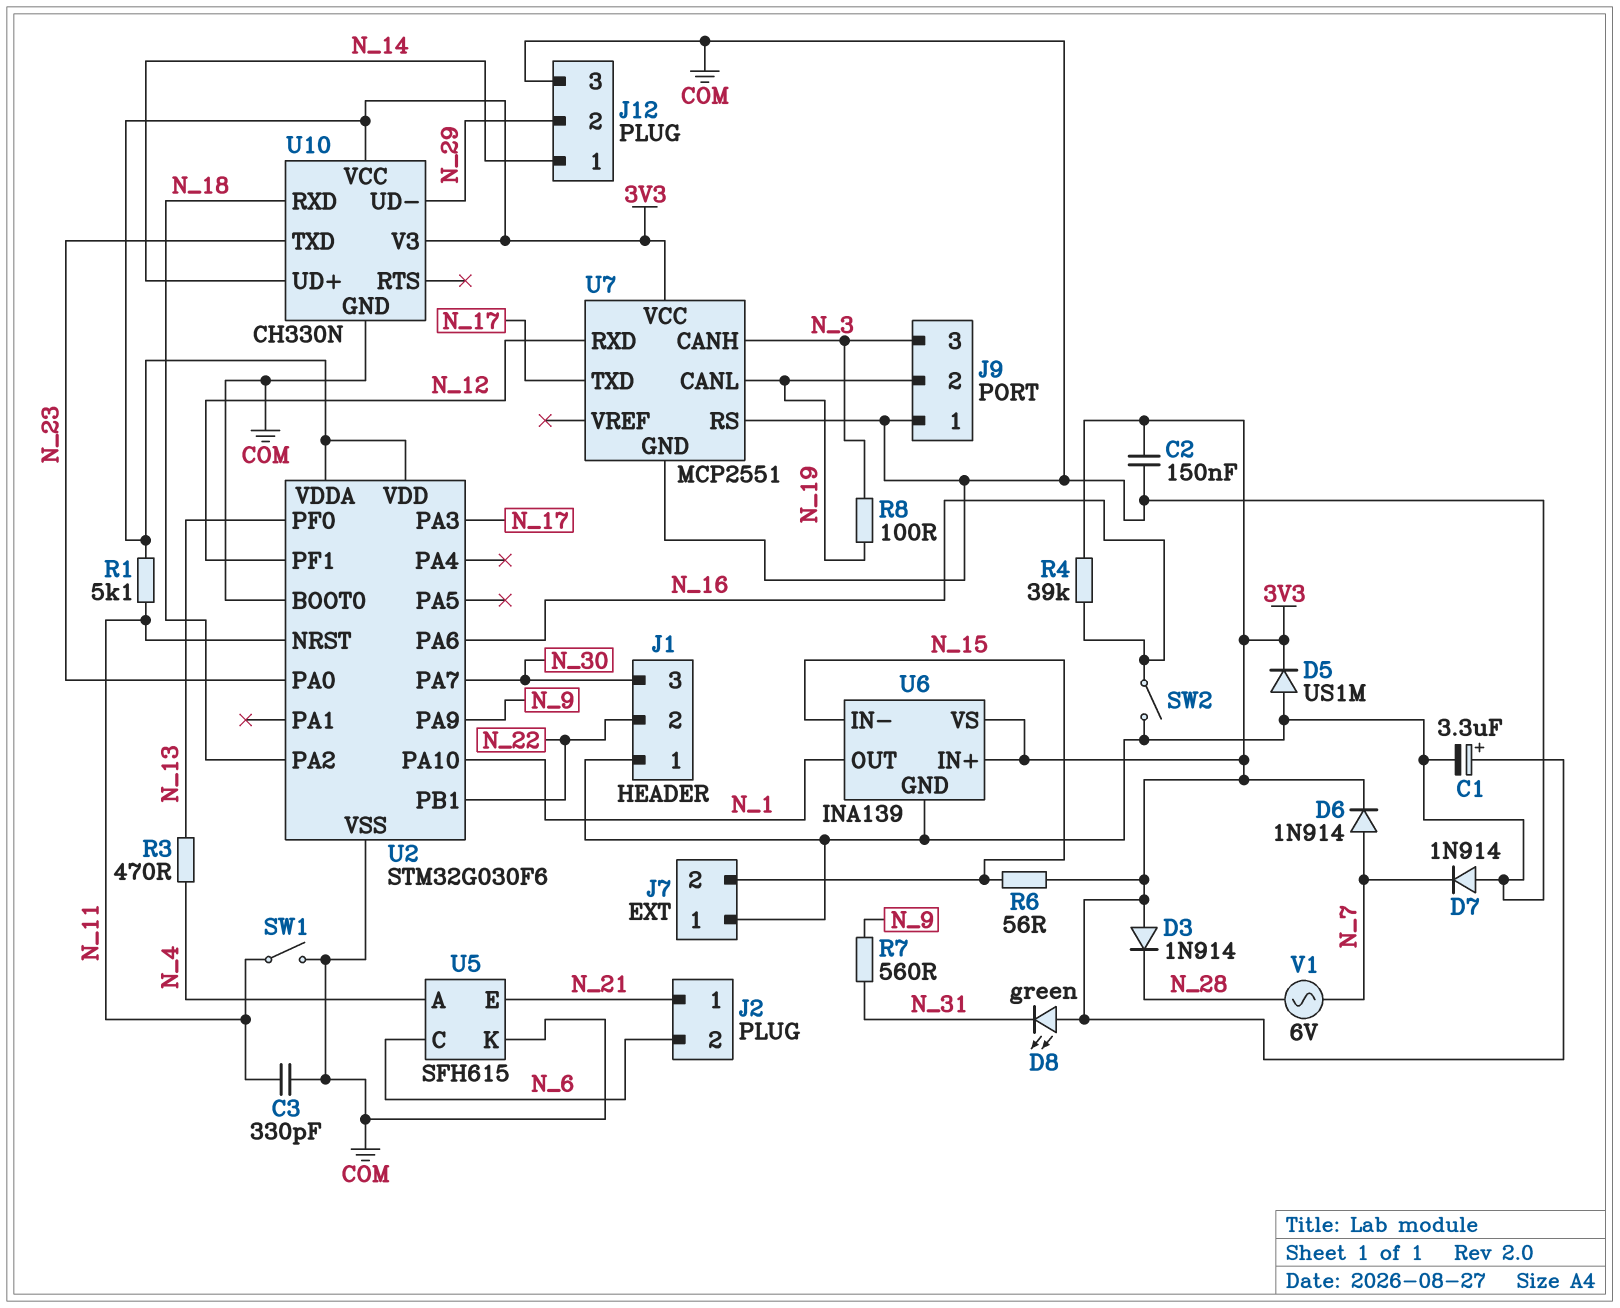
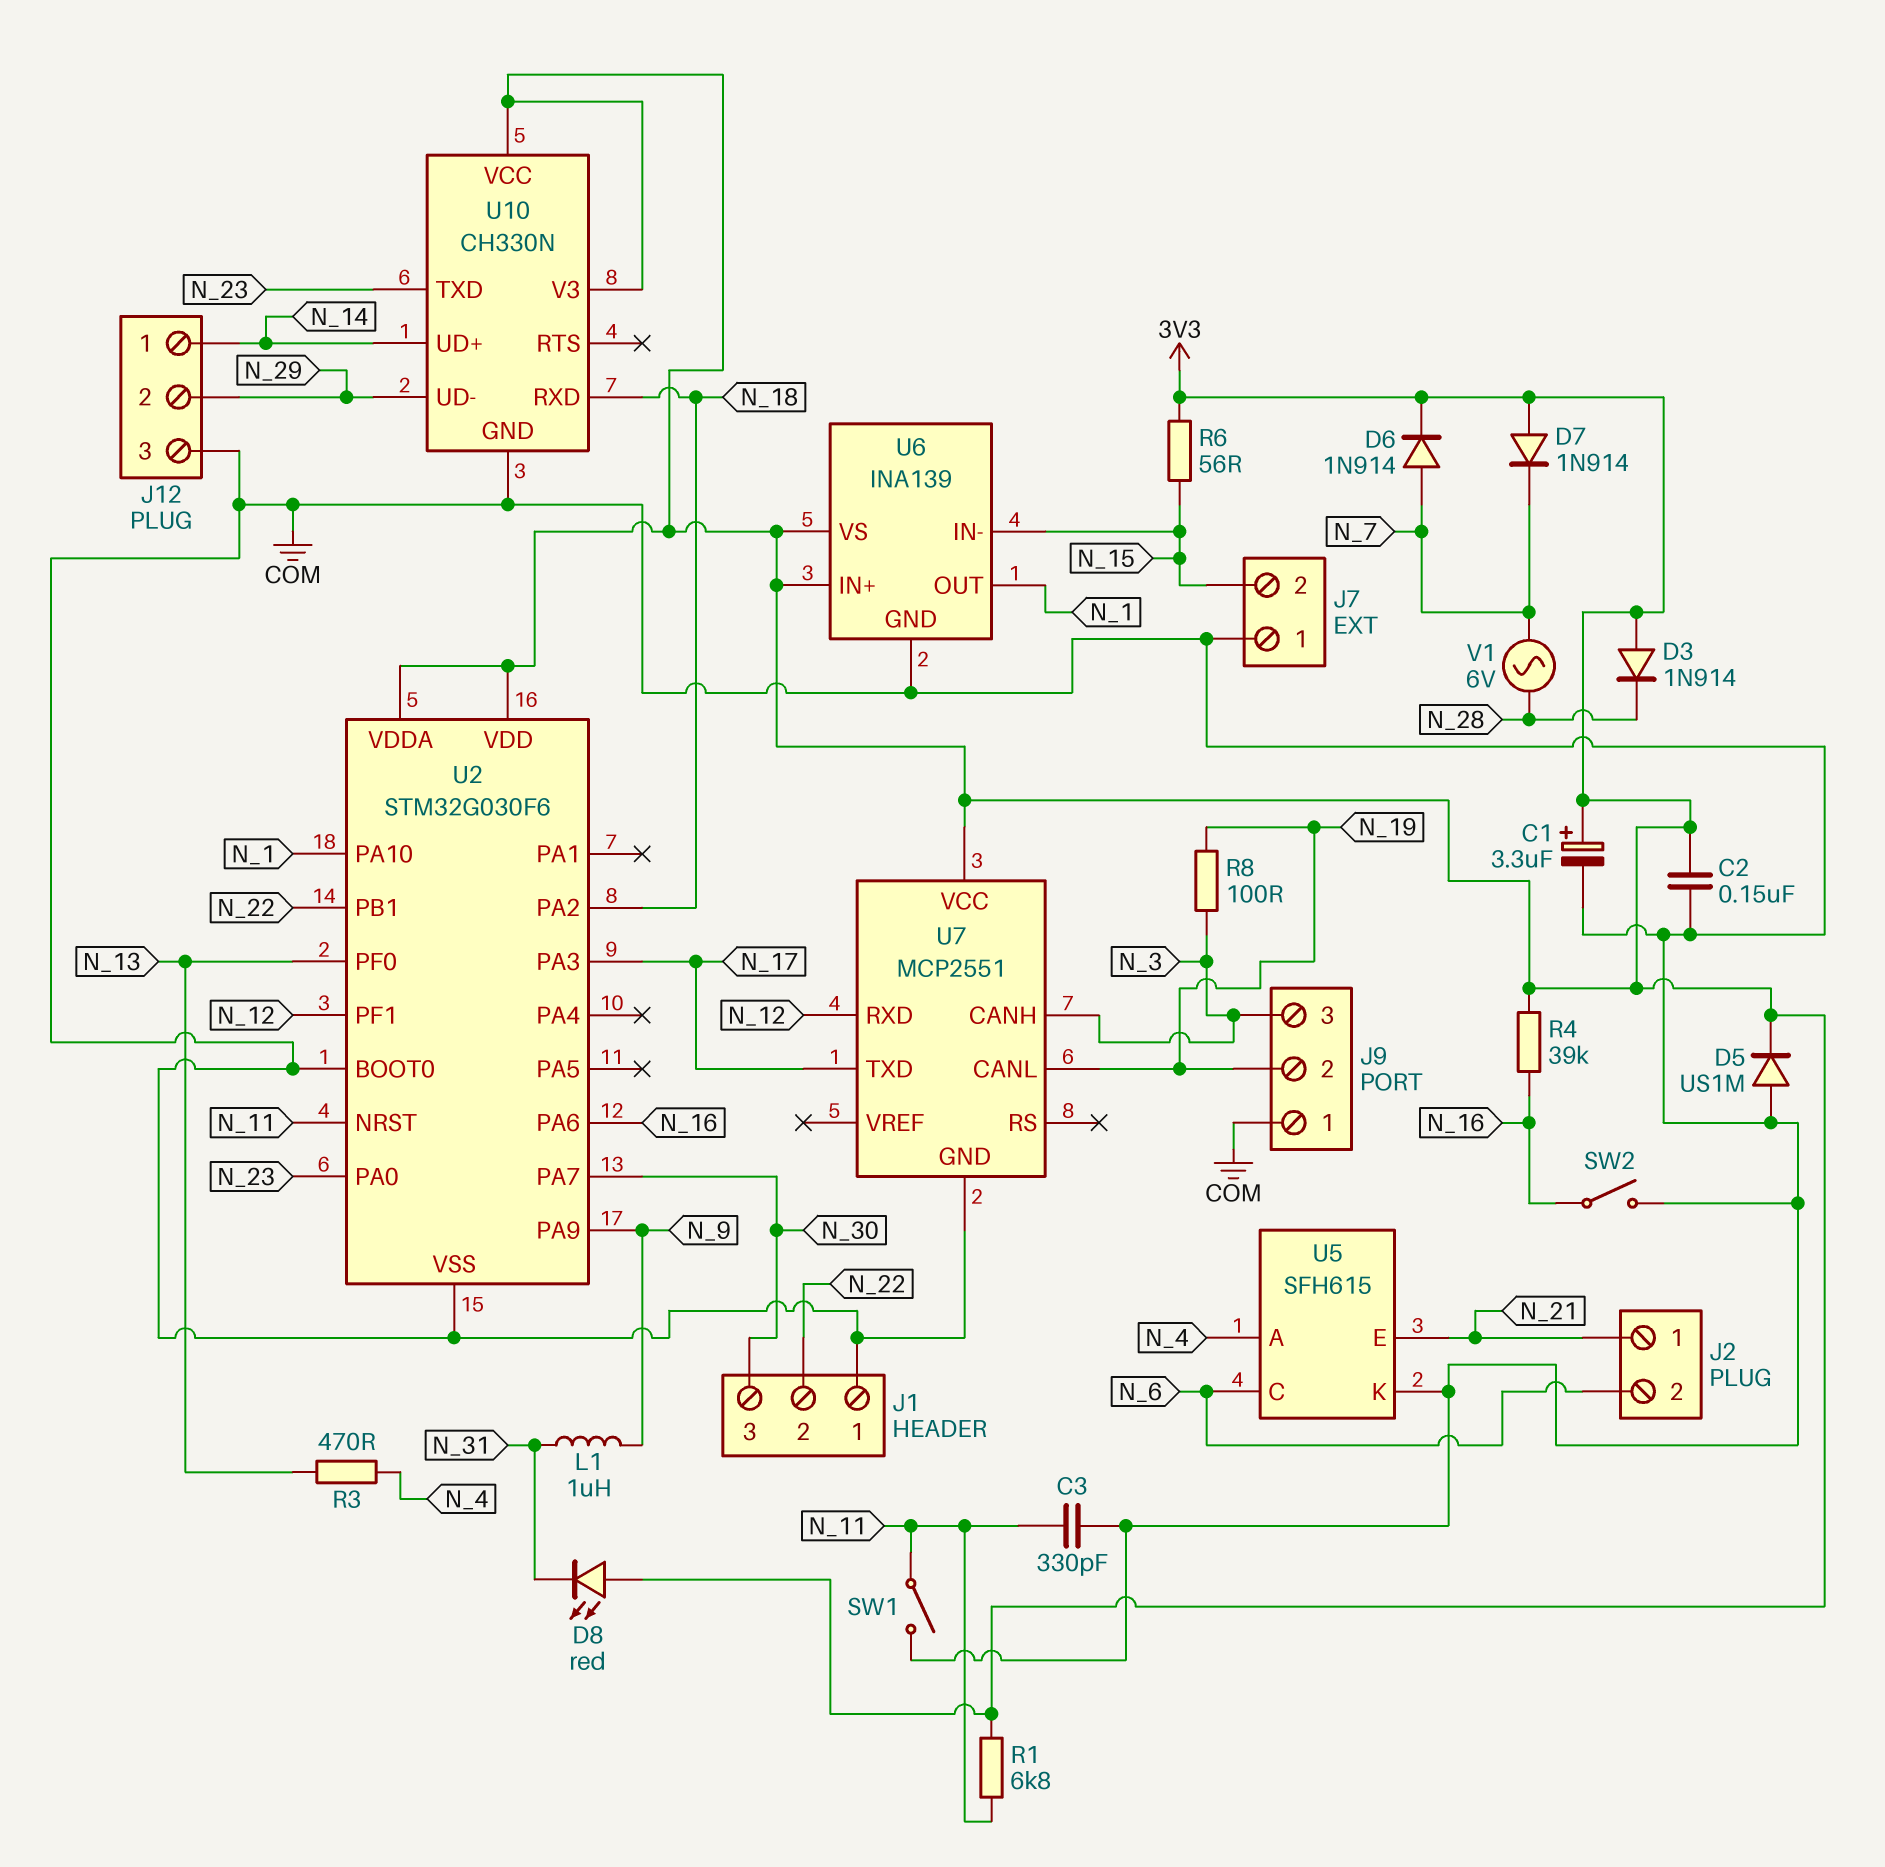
D7: diode 1N914 (A COM, K N_7) -> diode 1N914 (A 3V3, K N_7)
D8: LED green (A 3V3, K N_31) -> LED red (A 3V3, K N_31)
L1: none -> 1uH (N_9, N_31)
R1: 5.1k (3V3, N_11) -> 6.8k (3V3, N_11)
R7: 560 (N_9, N_31) -> none
U7 pin RS: COM -> none

